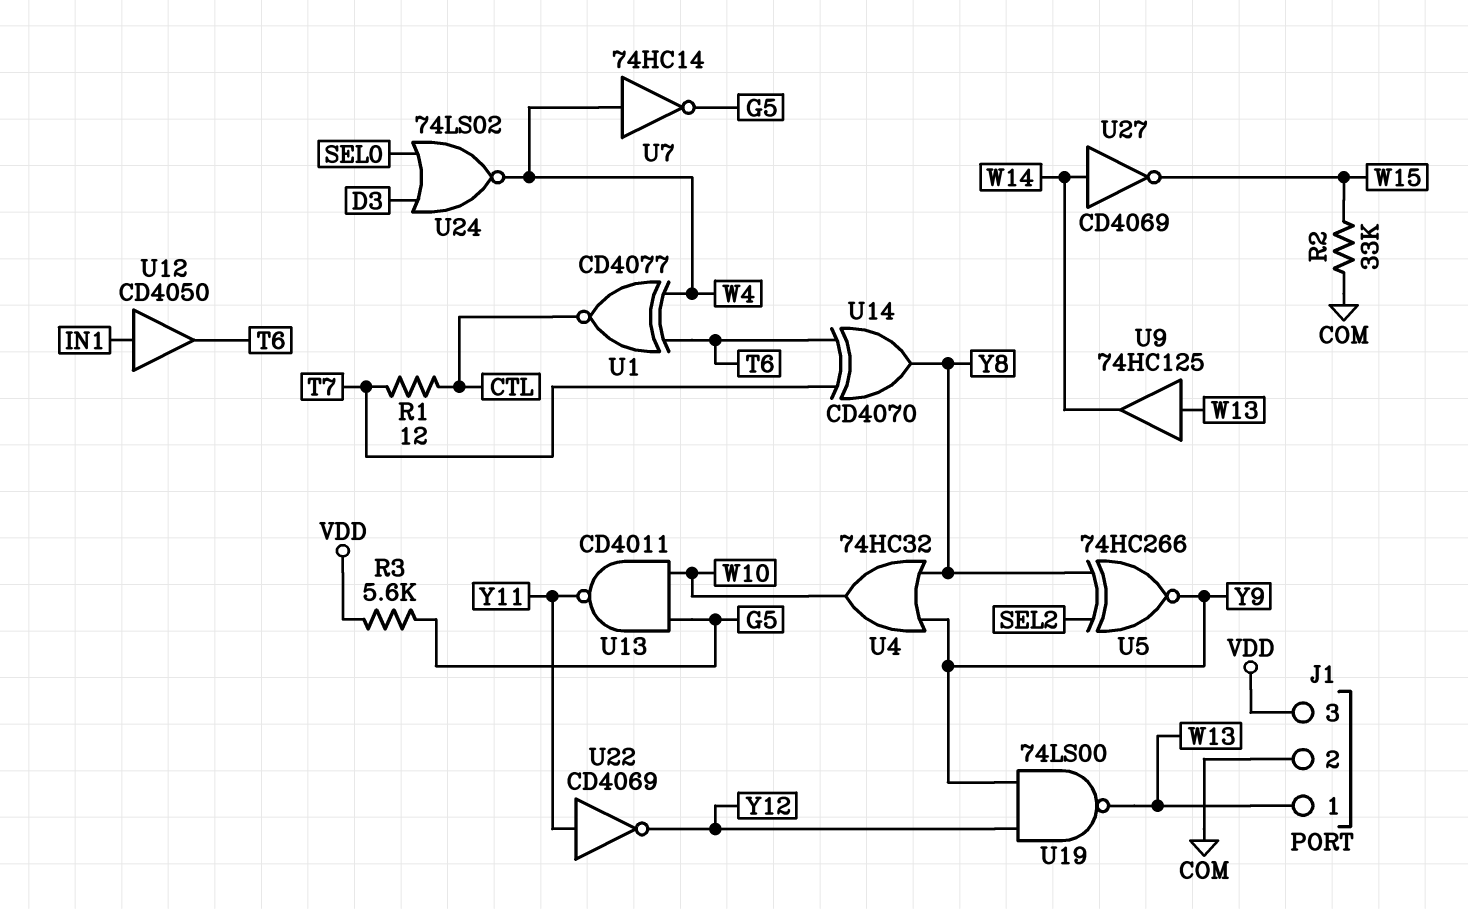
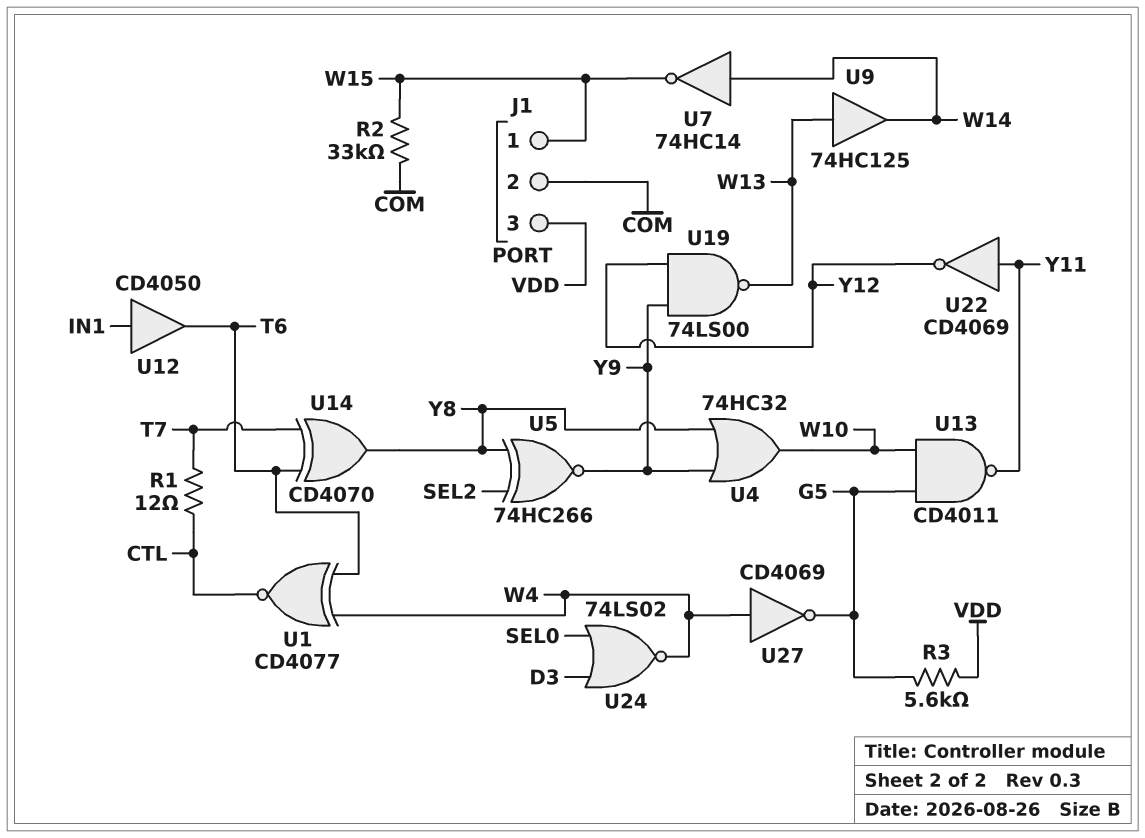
J1 pin 1: W13 -> W15
U7: NOT 74HC14 (in W4, out G5) -> NOT 74HC14 (in W14, out W15)
U27: NOT CD4069 (in W14, out W15) -> NOT CD4069 (in W4, out G5)

